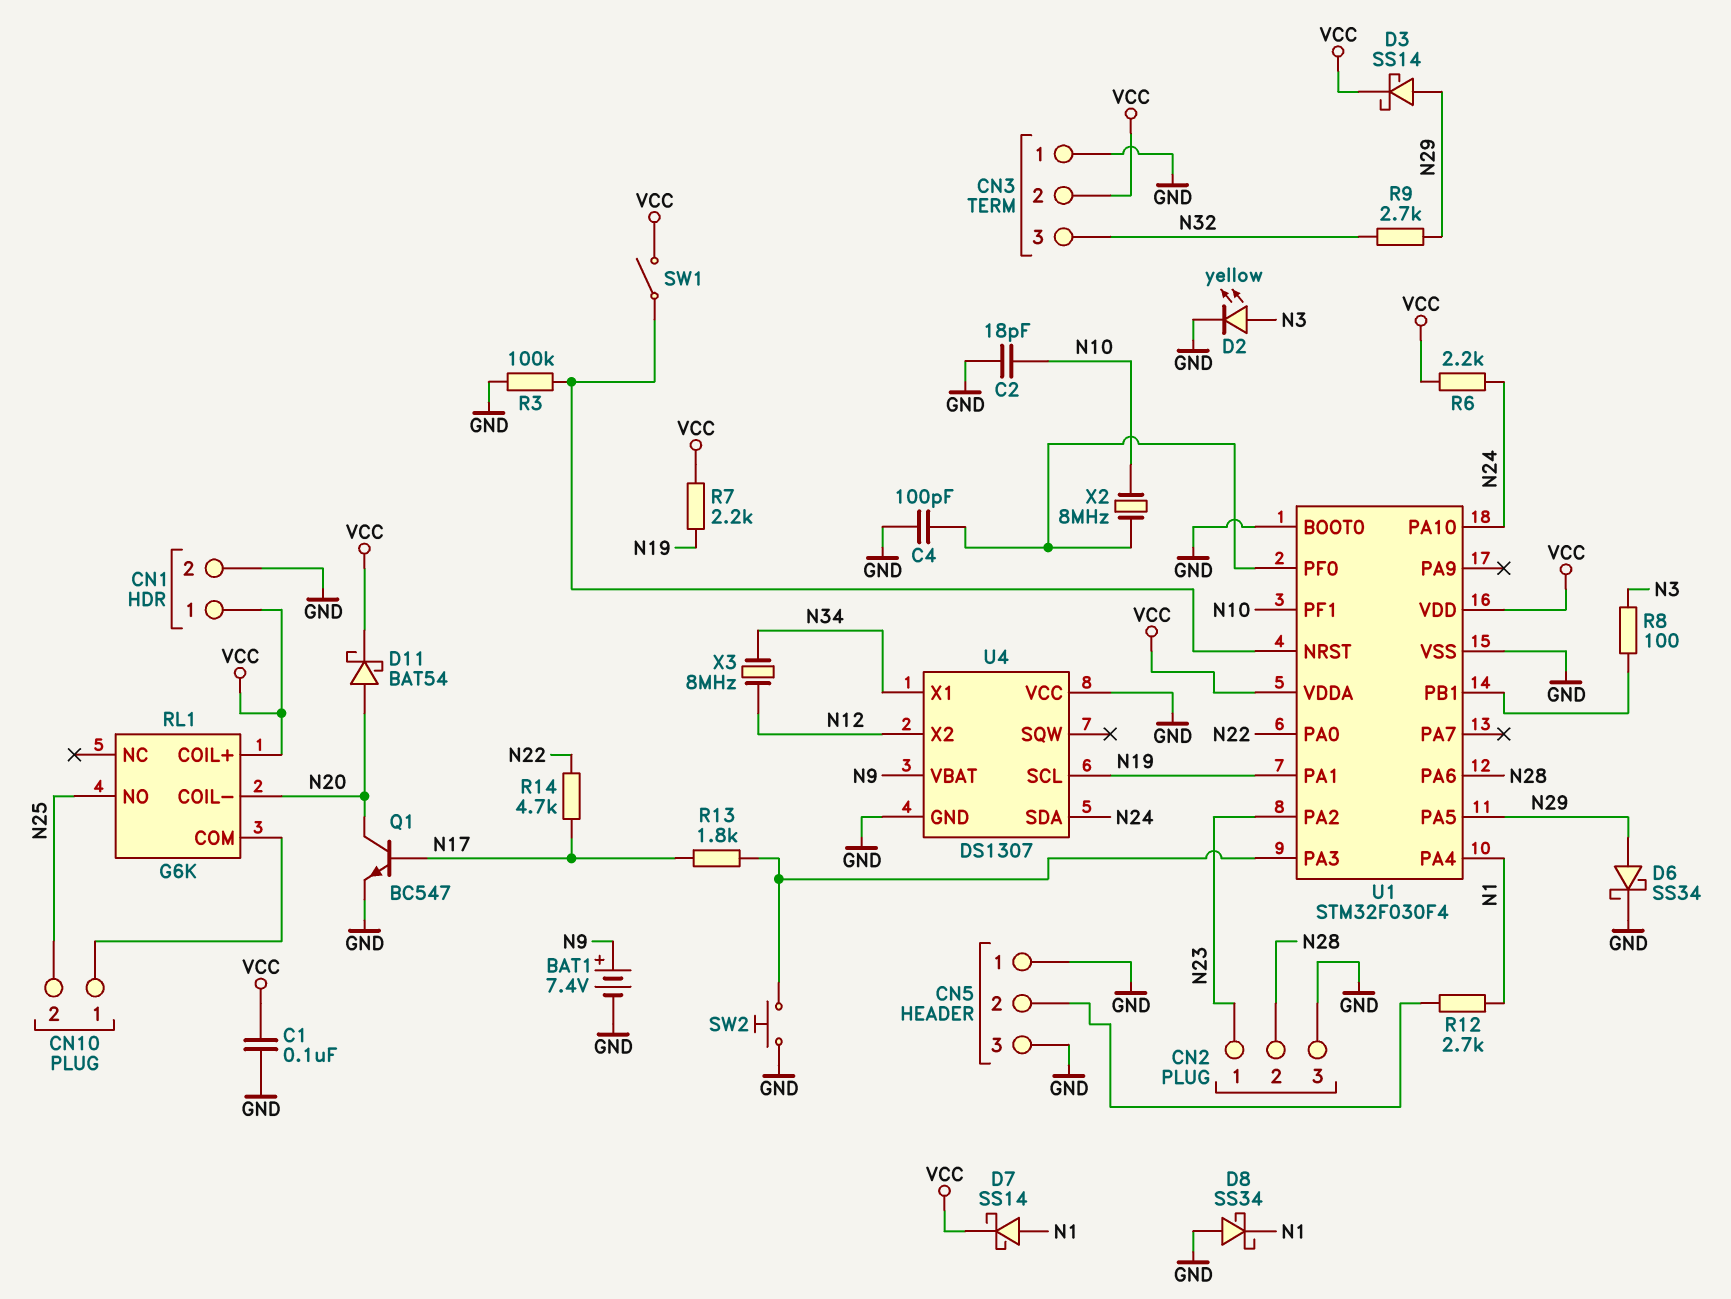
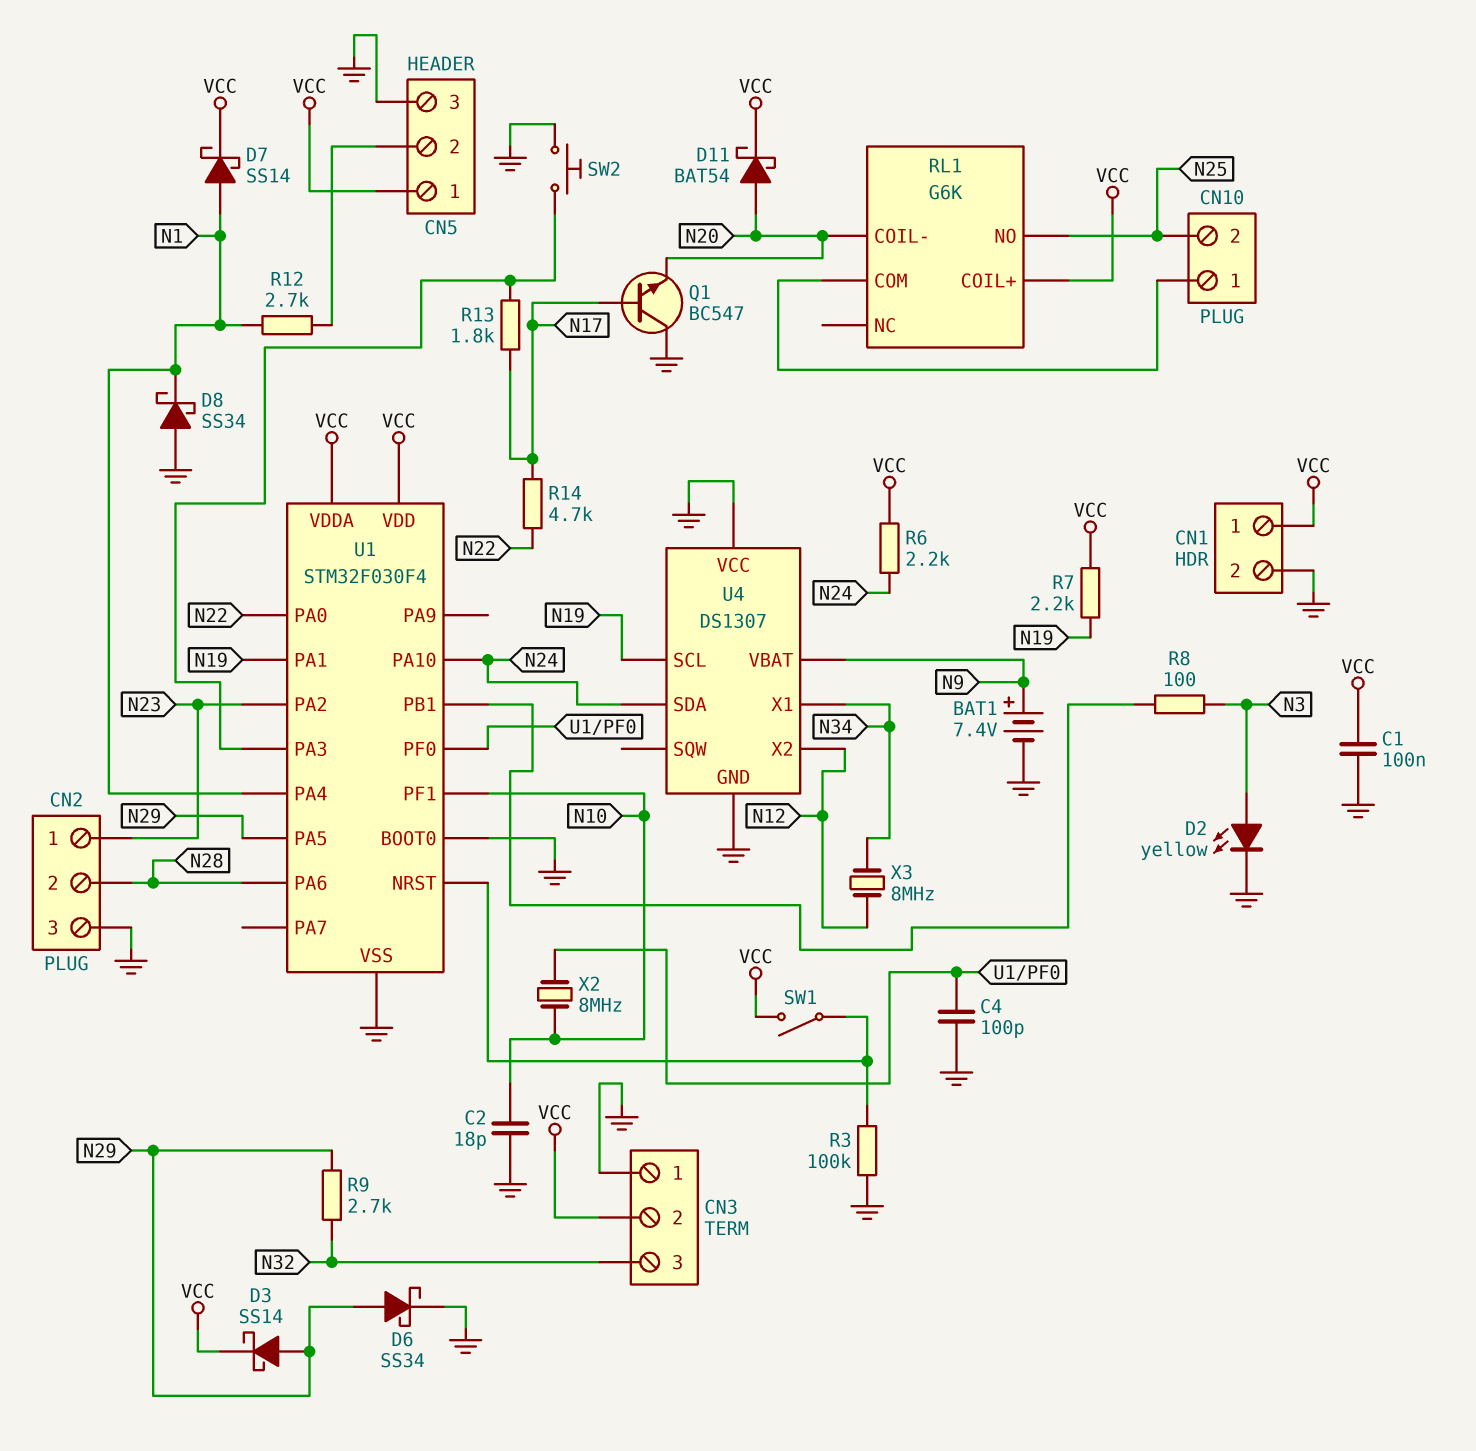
CN5 pin 1: GND -> VCC
Q1: NPN BC547 (B N17, C N20, E GND) -> NPN BC547 (B N17, C GND, E N20)

